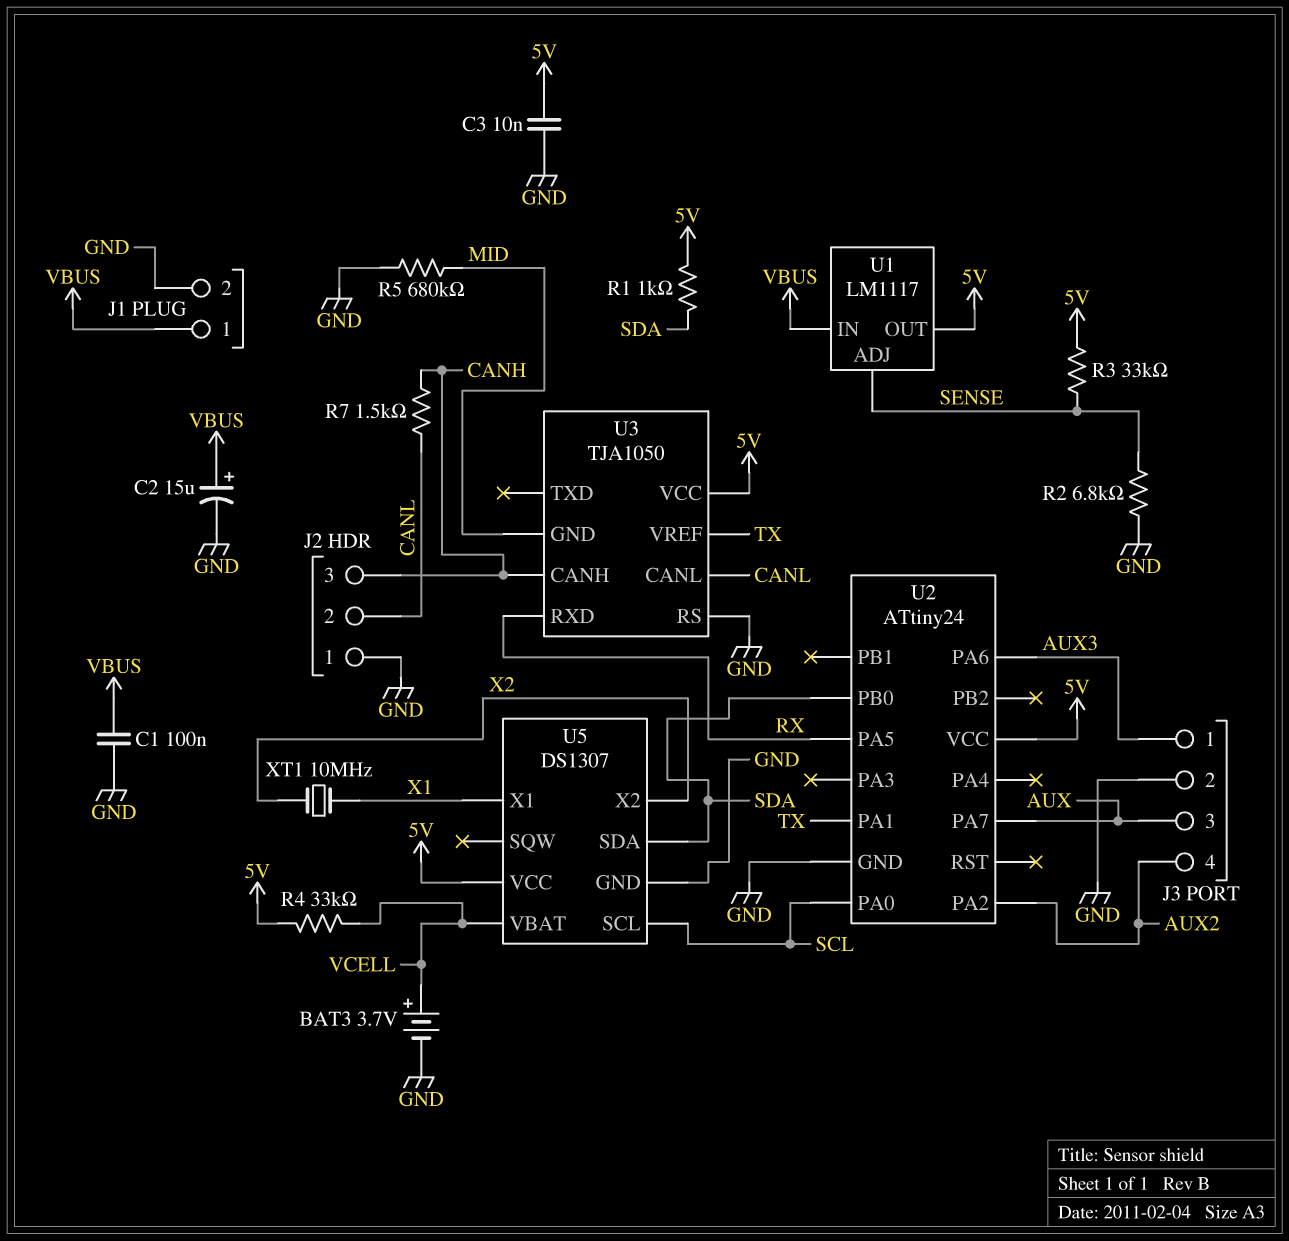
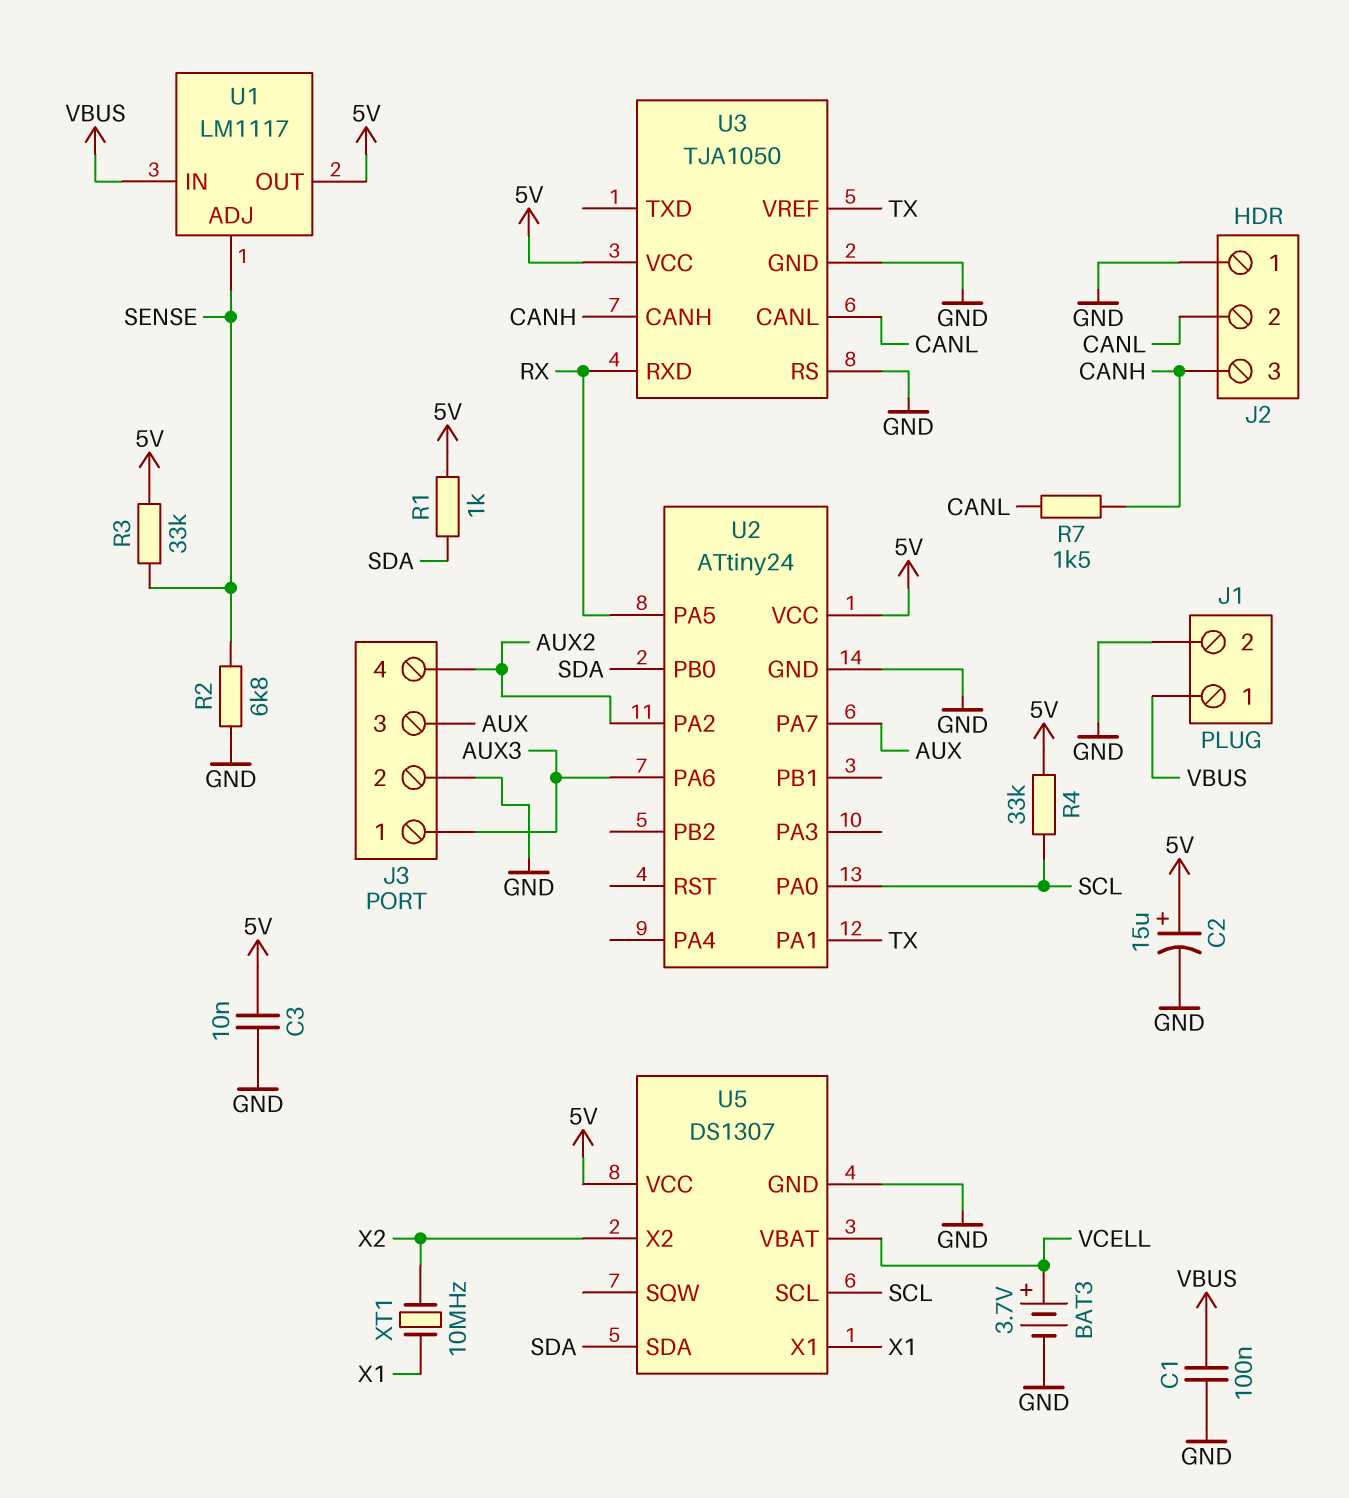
C2: 15uF (plus VBUS, minus GND) -> 15uF (plus 5V, minus GND)
R4: 33k (5V, VCELL) -> 33k (5V, SCL)
R5: 680k (GND, MID) -> none
U3 pin GND: MID -> GND

